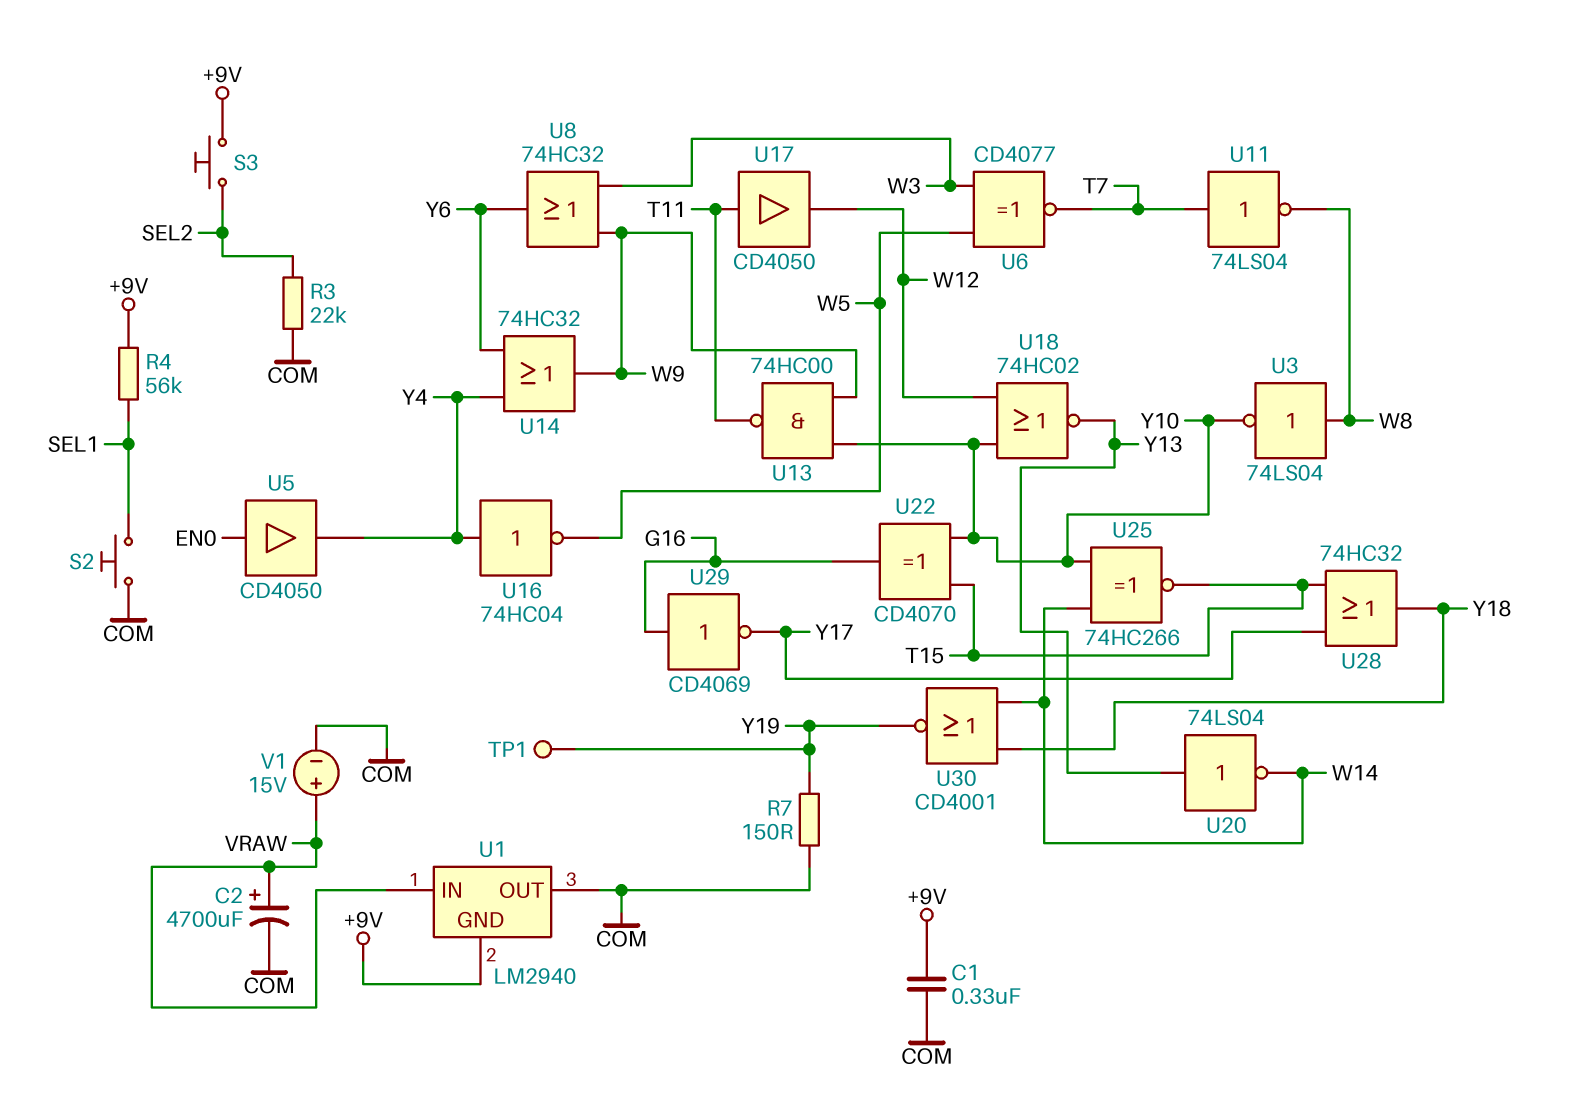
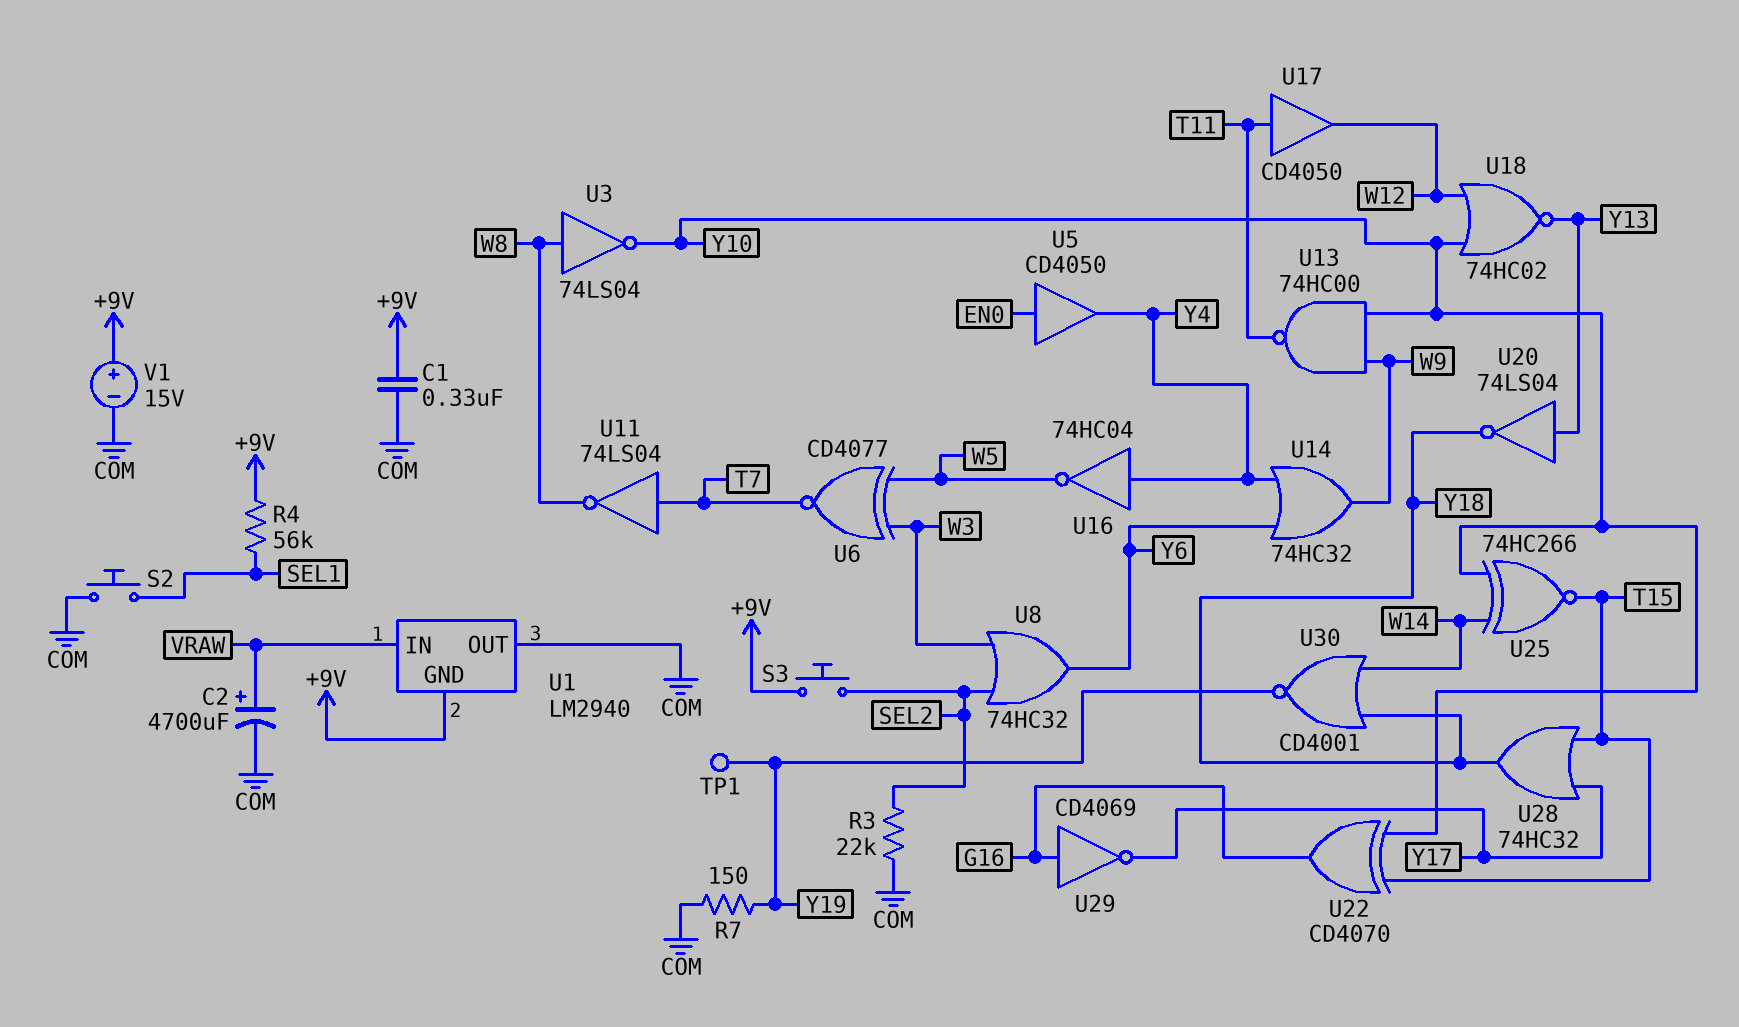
U8: OR 74HC32 (in W3, in W9, out Y6) -> OR 74HC32 (in SEL2, in W3, out Y6)
U20: NOT 74LS04 (in Y13, out W14) -> NOT 74LS04 (in Y13, out Y18)
V1: 15V (plus VRAW, minus COM) -> 15V (plus +9V, minus COM)

